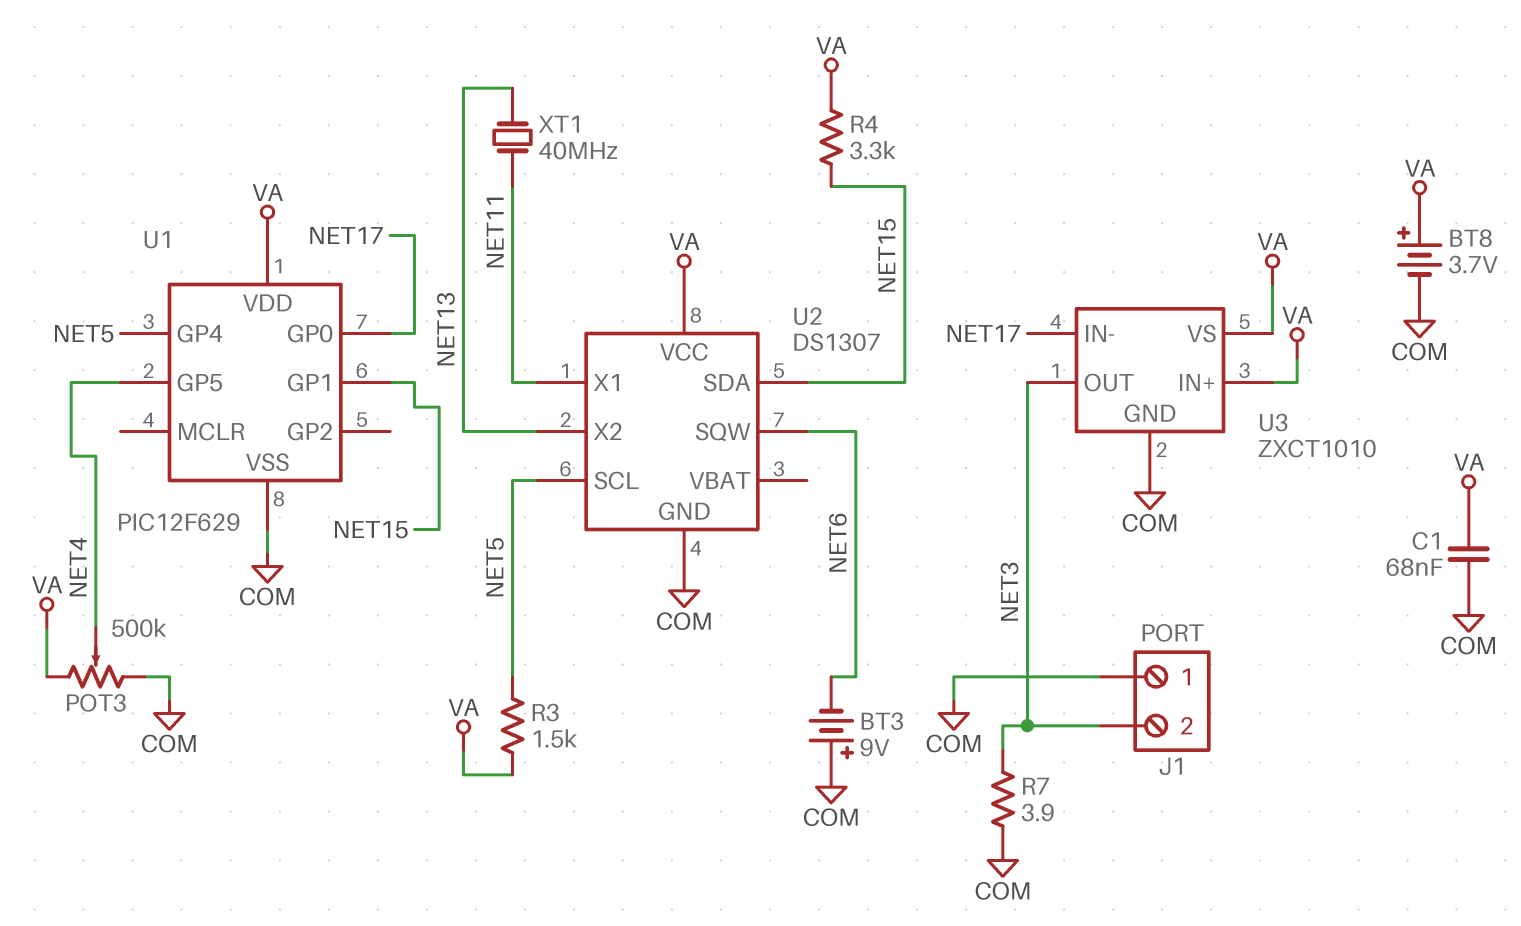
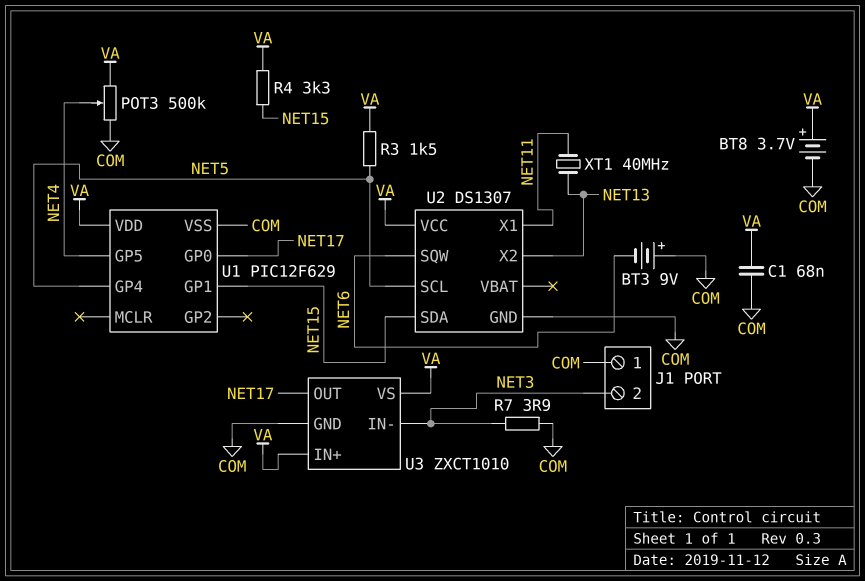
U3 pin IN-: NET17 -> NET3
U3 pin OUT: NET3 -> NET17

